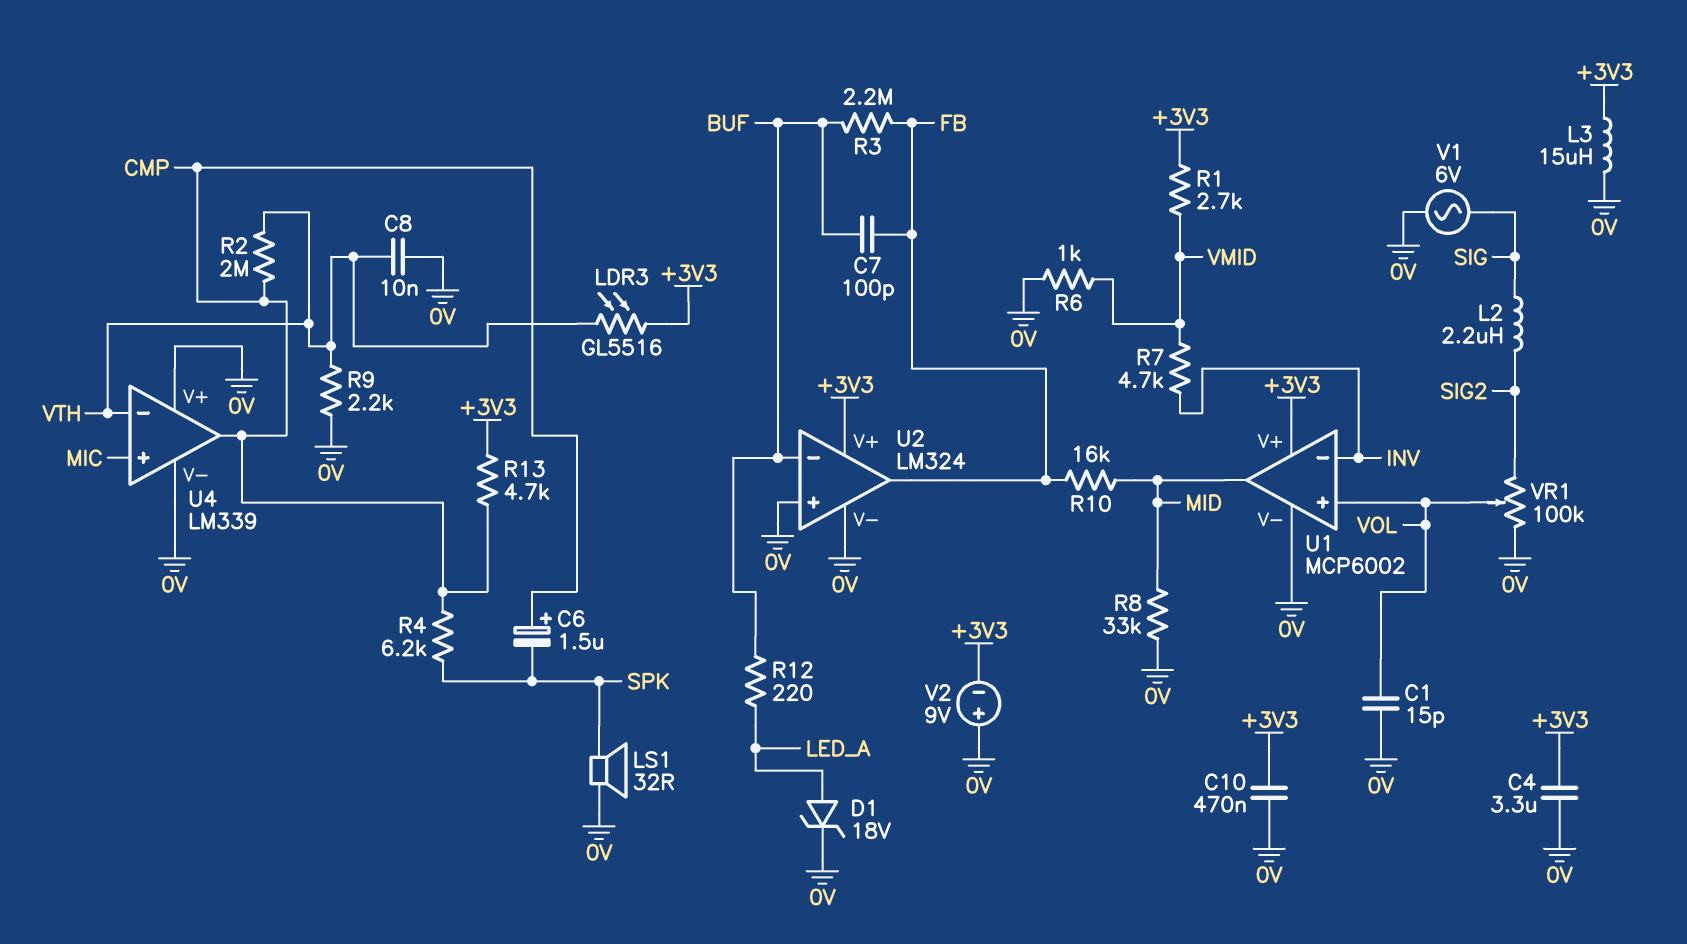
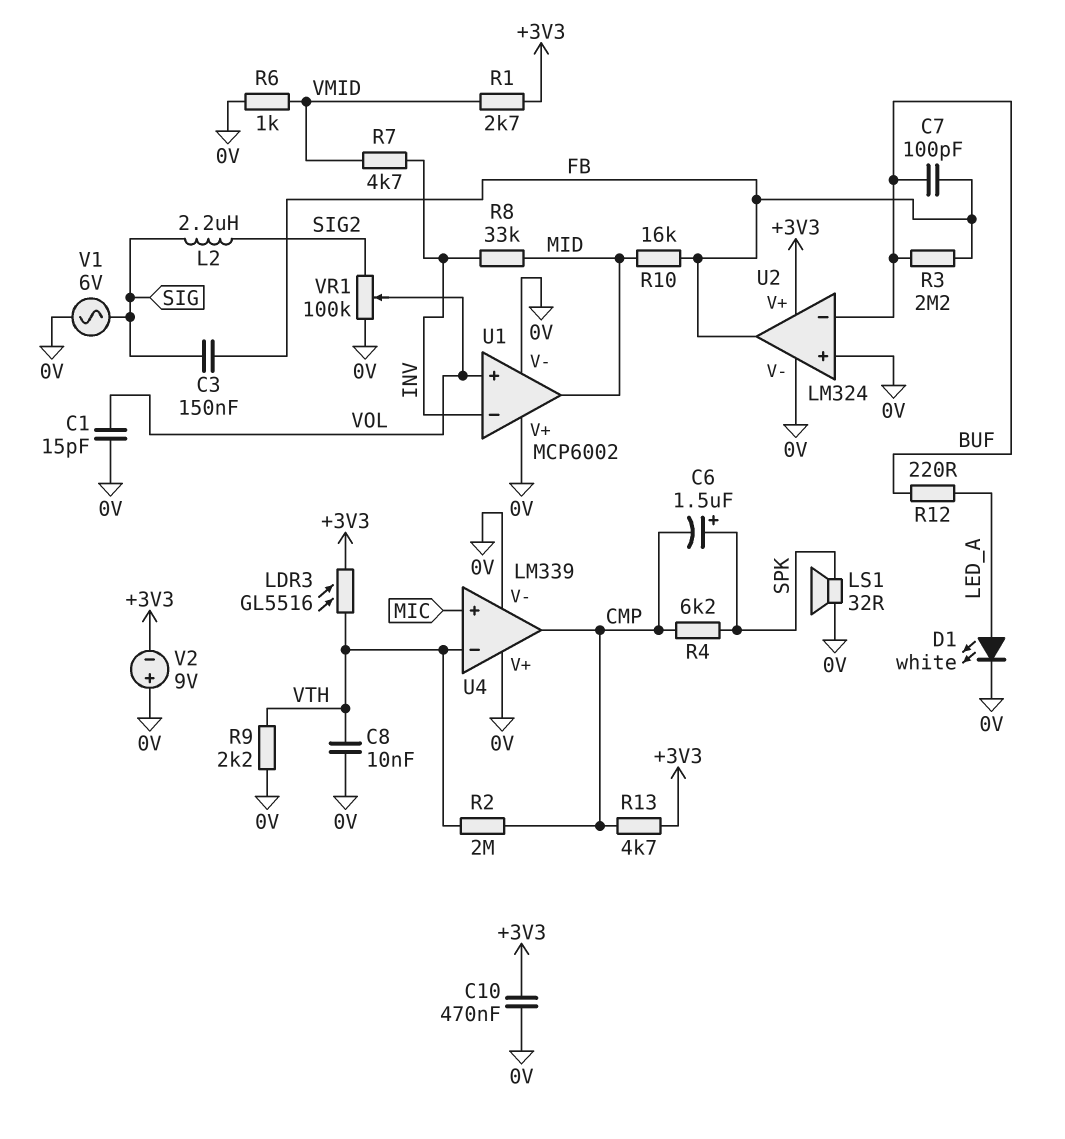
C3: none -> 150nF (FB, SIG)
C4: 3.3uF (+3V3, 0V) -> none
C6: 1.5uF (plus CMP, minus SPK) -> 1.5uF (plus SPK, minus CMP)
D1: zener 18V (A LED_A, K 0V) -> LED white (A LED_A, K 0V)
L3: 15uH (+3V3, 0V) -> none
R8: 33k (0V, MID) -> 33k (INV, MID)
U1 pin V+: +3V3 -> 0V

